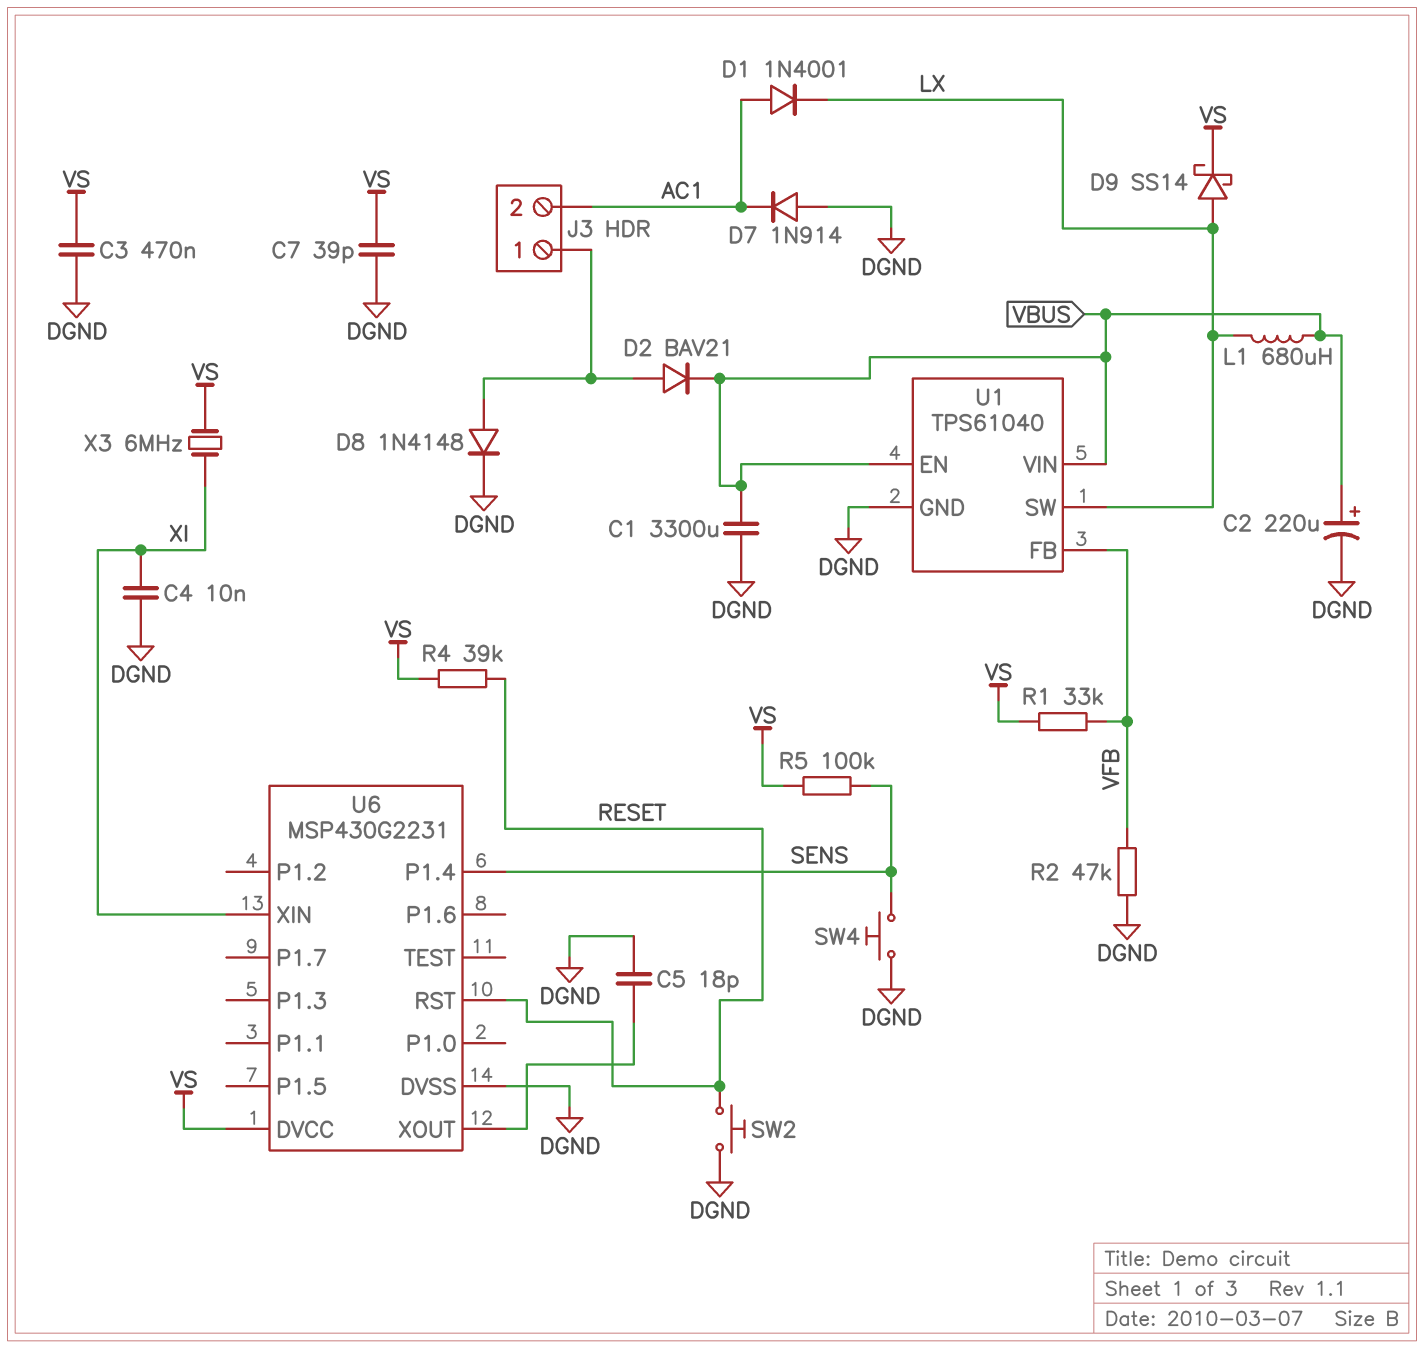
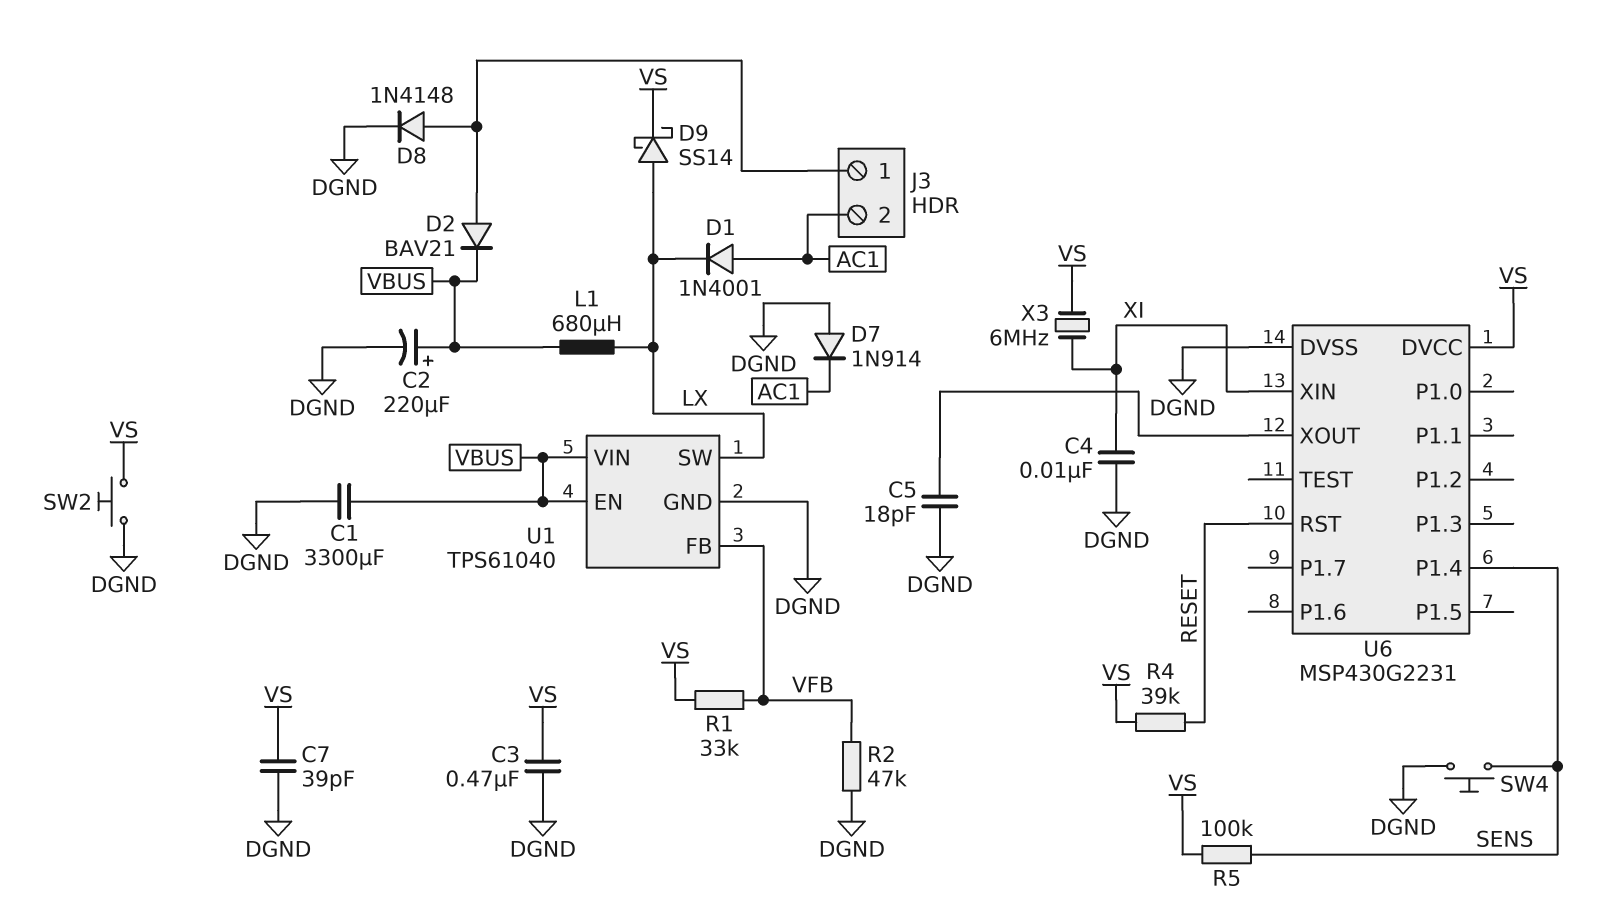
SW2: button (DGND, RESET) -> button (DGND, VS)

